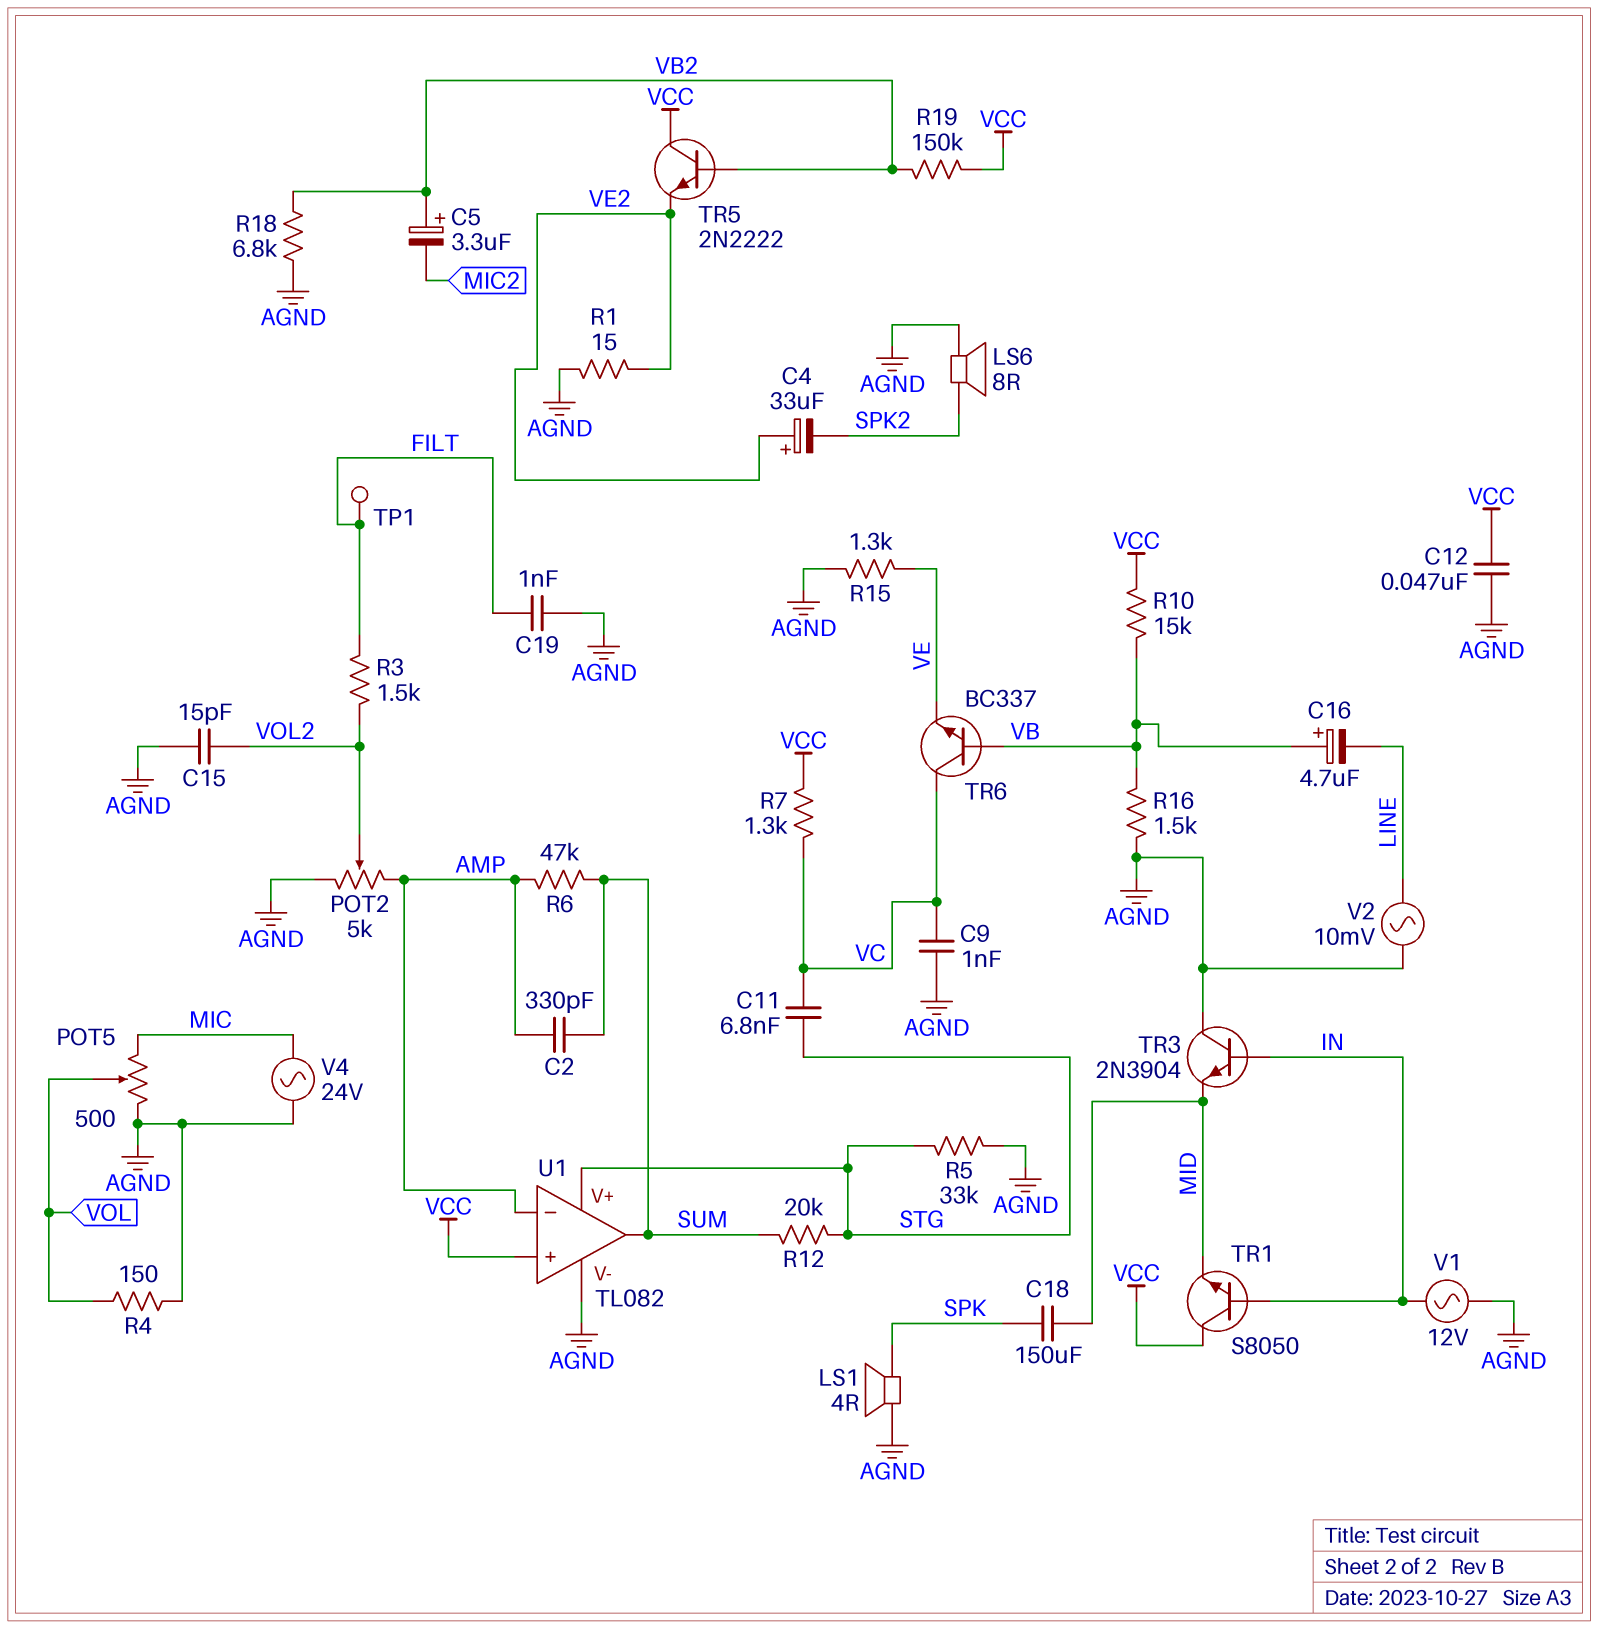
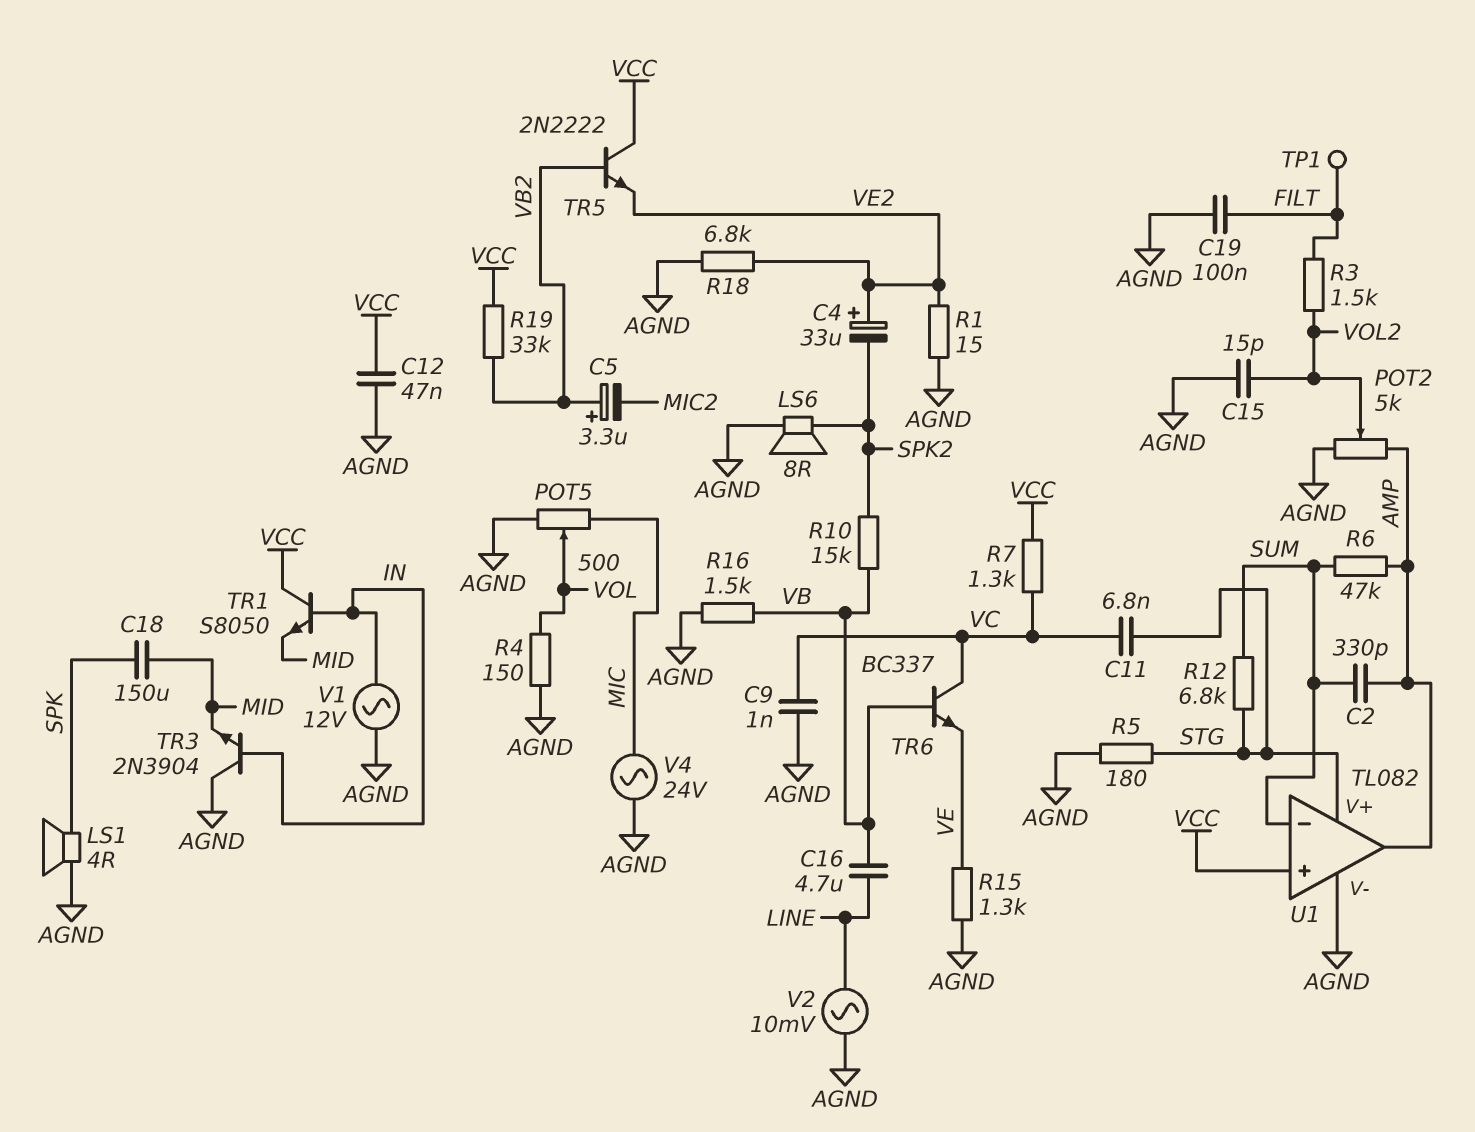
C16: 4.7uF (plus VB, minus LINE) -> 4.7uF (LINE, VB)
C19: 1nF (AGND, FILT) -> 100nF (AGND, FILT)
R5: 33k (AGND, STG) -> 180 (AGND, STG)
R10: 15k (VB, VCC) -> 15k (SPK2, VB)
R12: 20k (STG, SUM) -> 6.8k (STG, SUM)
R18: 6.8k (AGND, VB2) -> 6.8k (AGND, VE2)
R19: 150k (VB2, VCC) -> 33k (VB2, VCC)
U1 pin in-: AMP -> SUM
U1 pin out: SUM -> AMP

